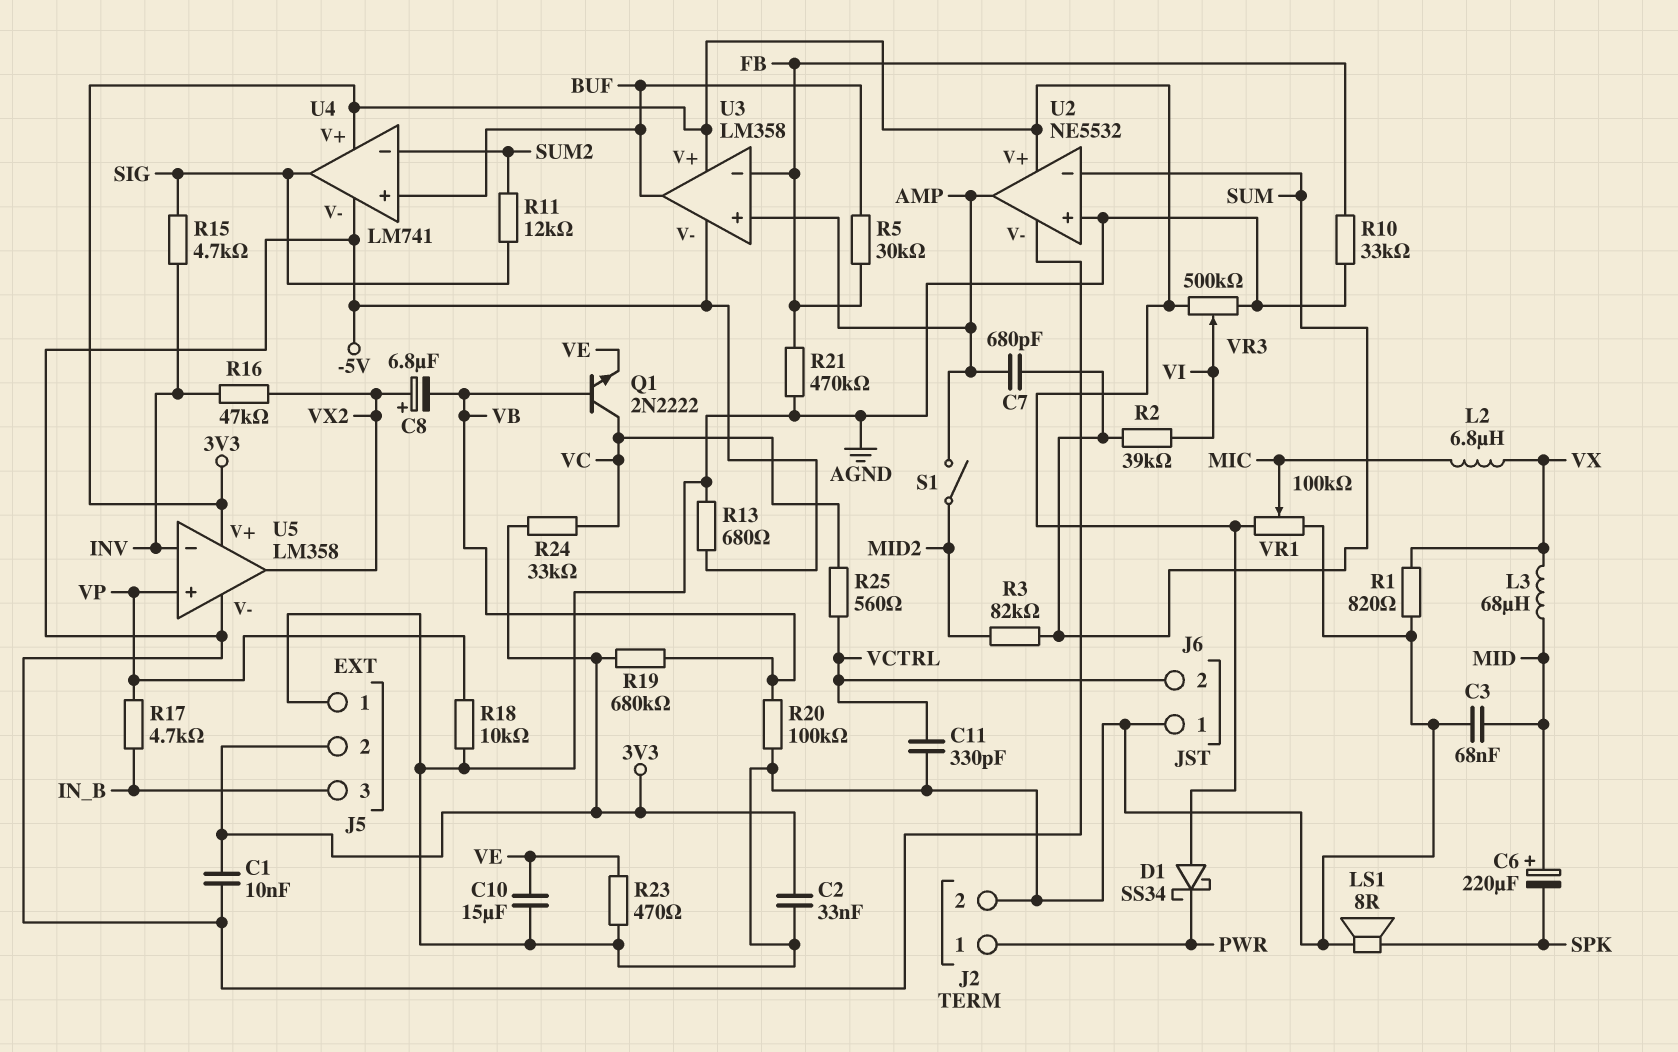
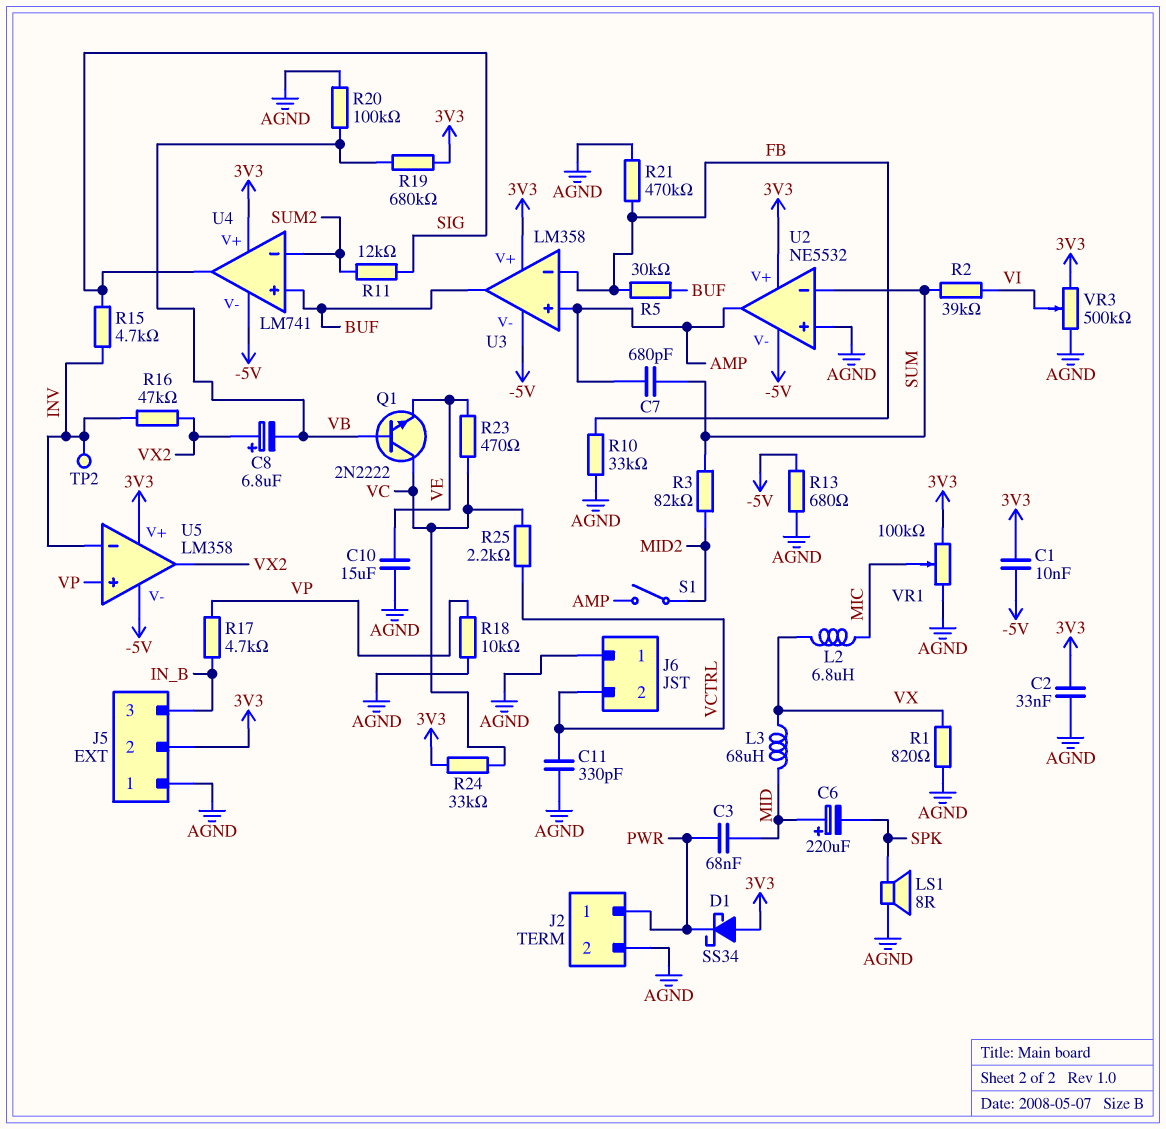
C3: 68nF (AGND, MID) -> 68nF (MID, PWR)
R23: 470 (AGND, VE) -> 470 (VC, VE)
R25: 560 (VC, VCTRL) -> 2.2k (VC, VCTRL)
TP2: none -> test point (INV)

